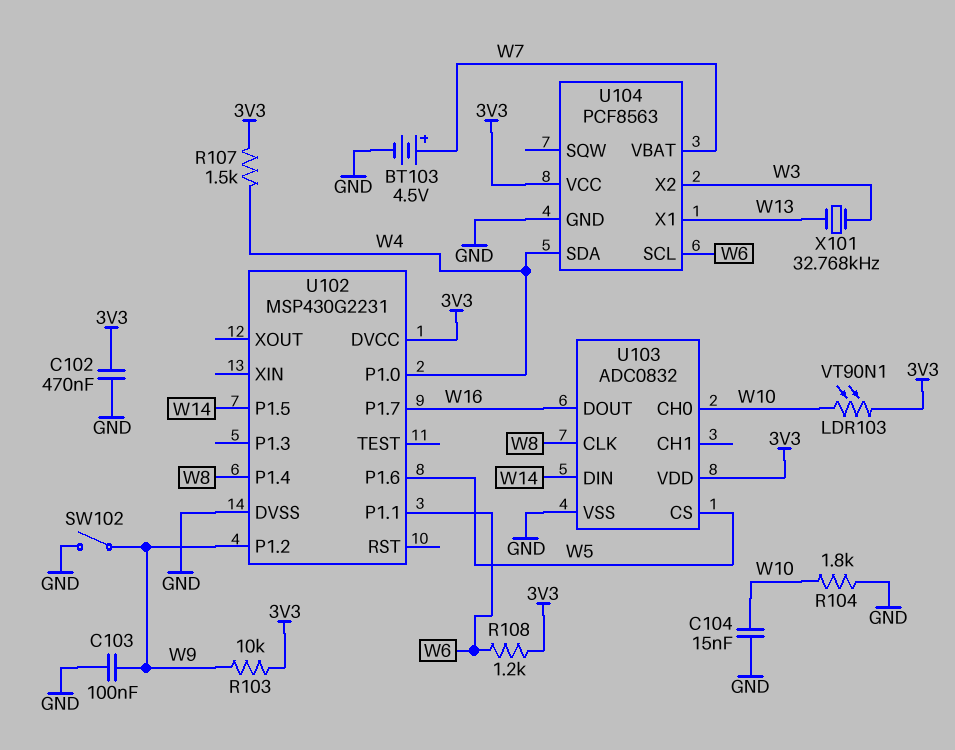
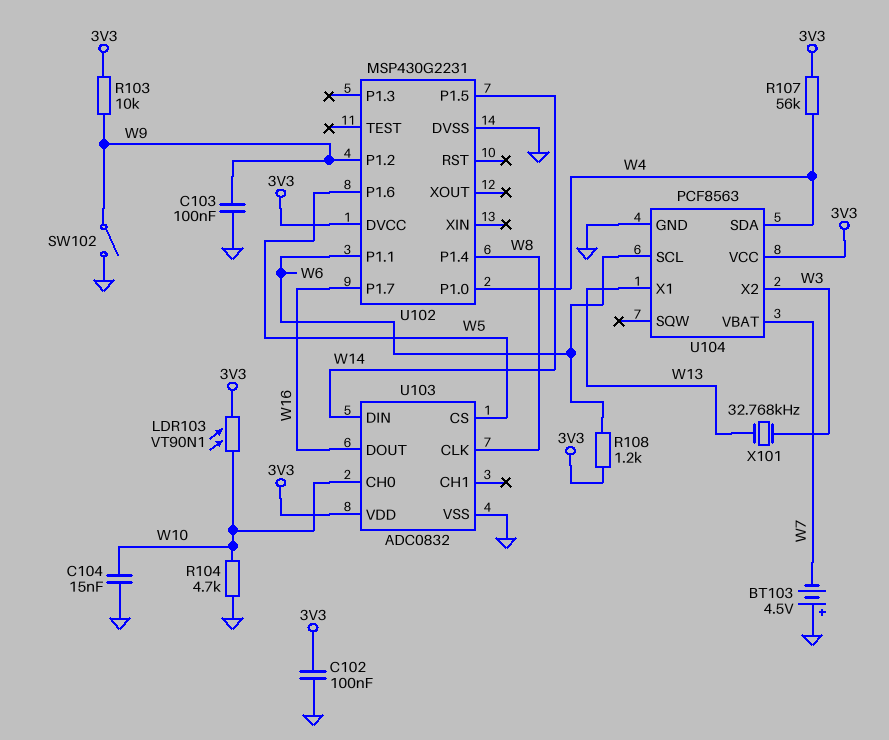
BT103: 4.5V (plus W7, minus GND) -> 4.5V (plus GND, minus W7)
C102: 470nF (3V3, GND) -> 100nF (3V3, GND)
R104: 1.8k (GND, W10) -> 4.7k (GND, W10)
R107: 1.5k (3V3, W4) -> 56k (3V3, W4)

